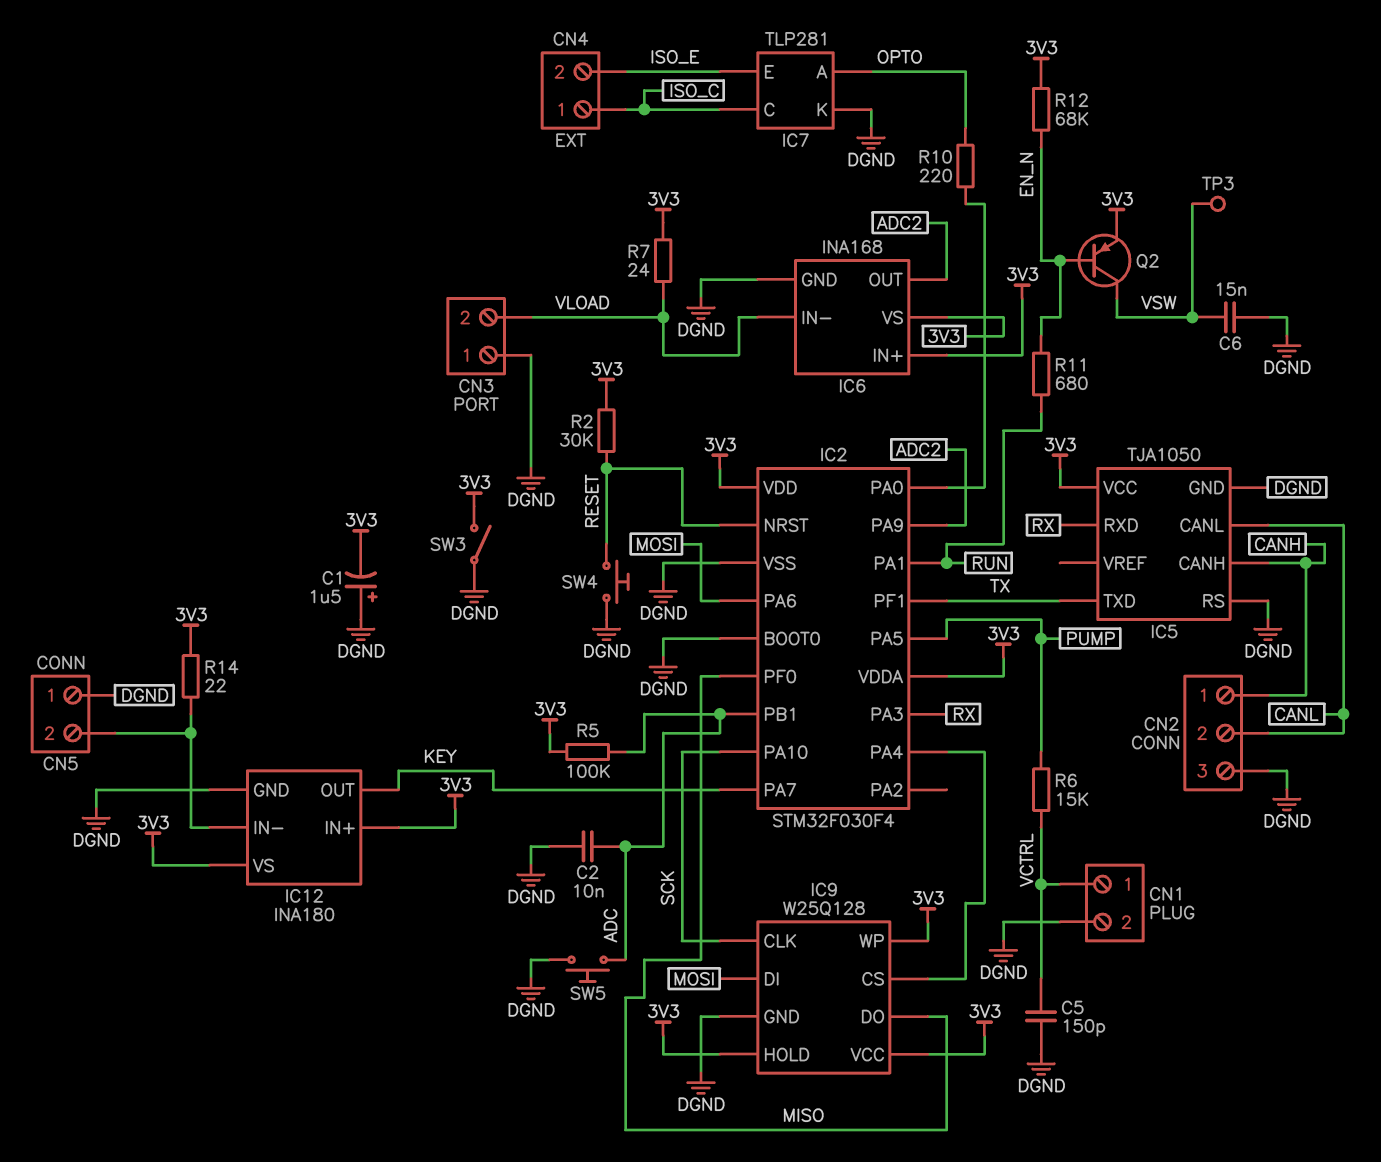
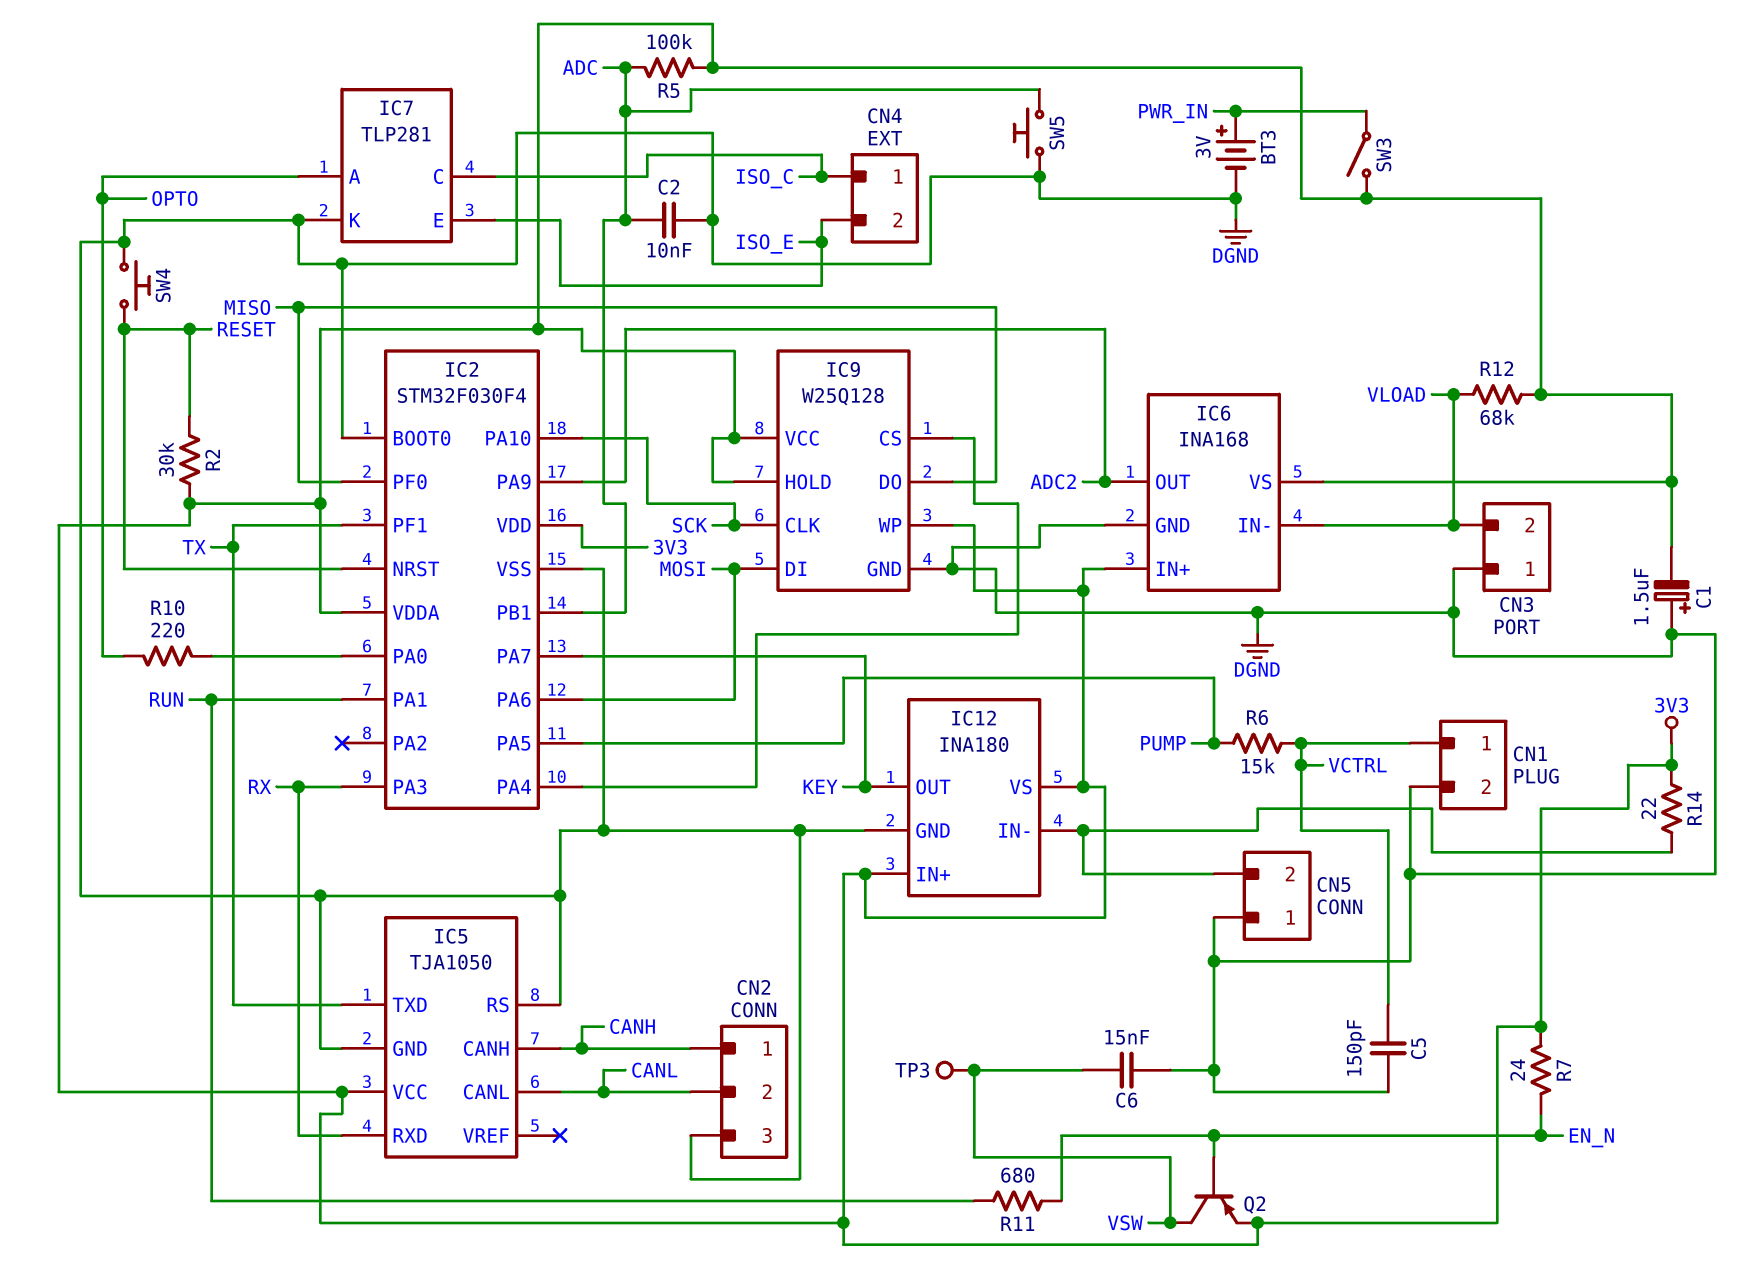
BT3: none -> 3V (plus PWR_IN, minus DGND)
R7: 24 (3V3, VLOAD) -> 24 (3V3, EN_N)
R12: 68k (3V3, EN_N) -> 68k (3V3, VLOAD)
SW3: switch (3V3, DGND) -> switch (3V3, PWR_IN)

